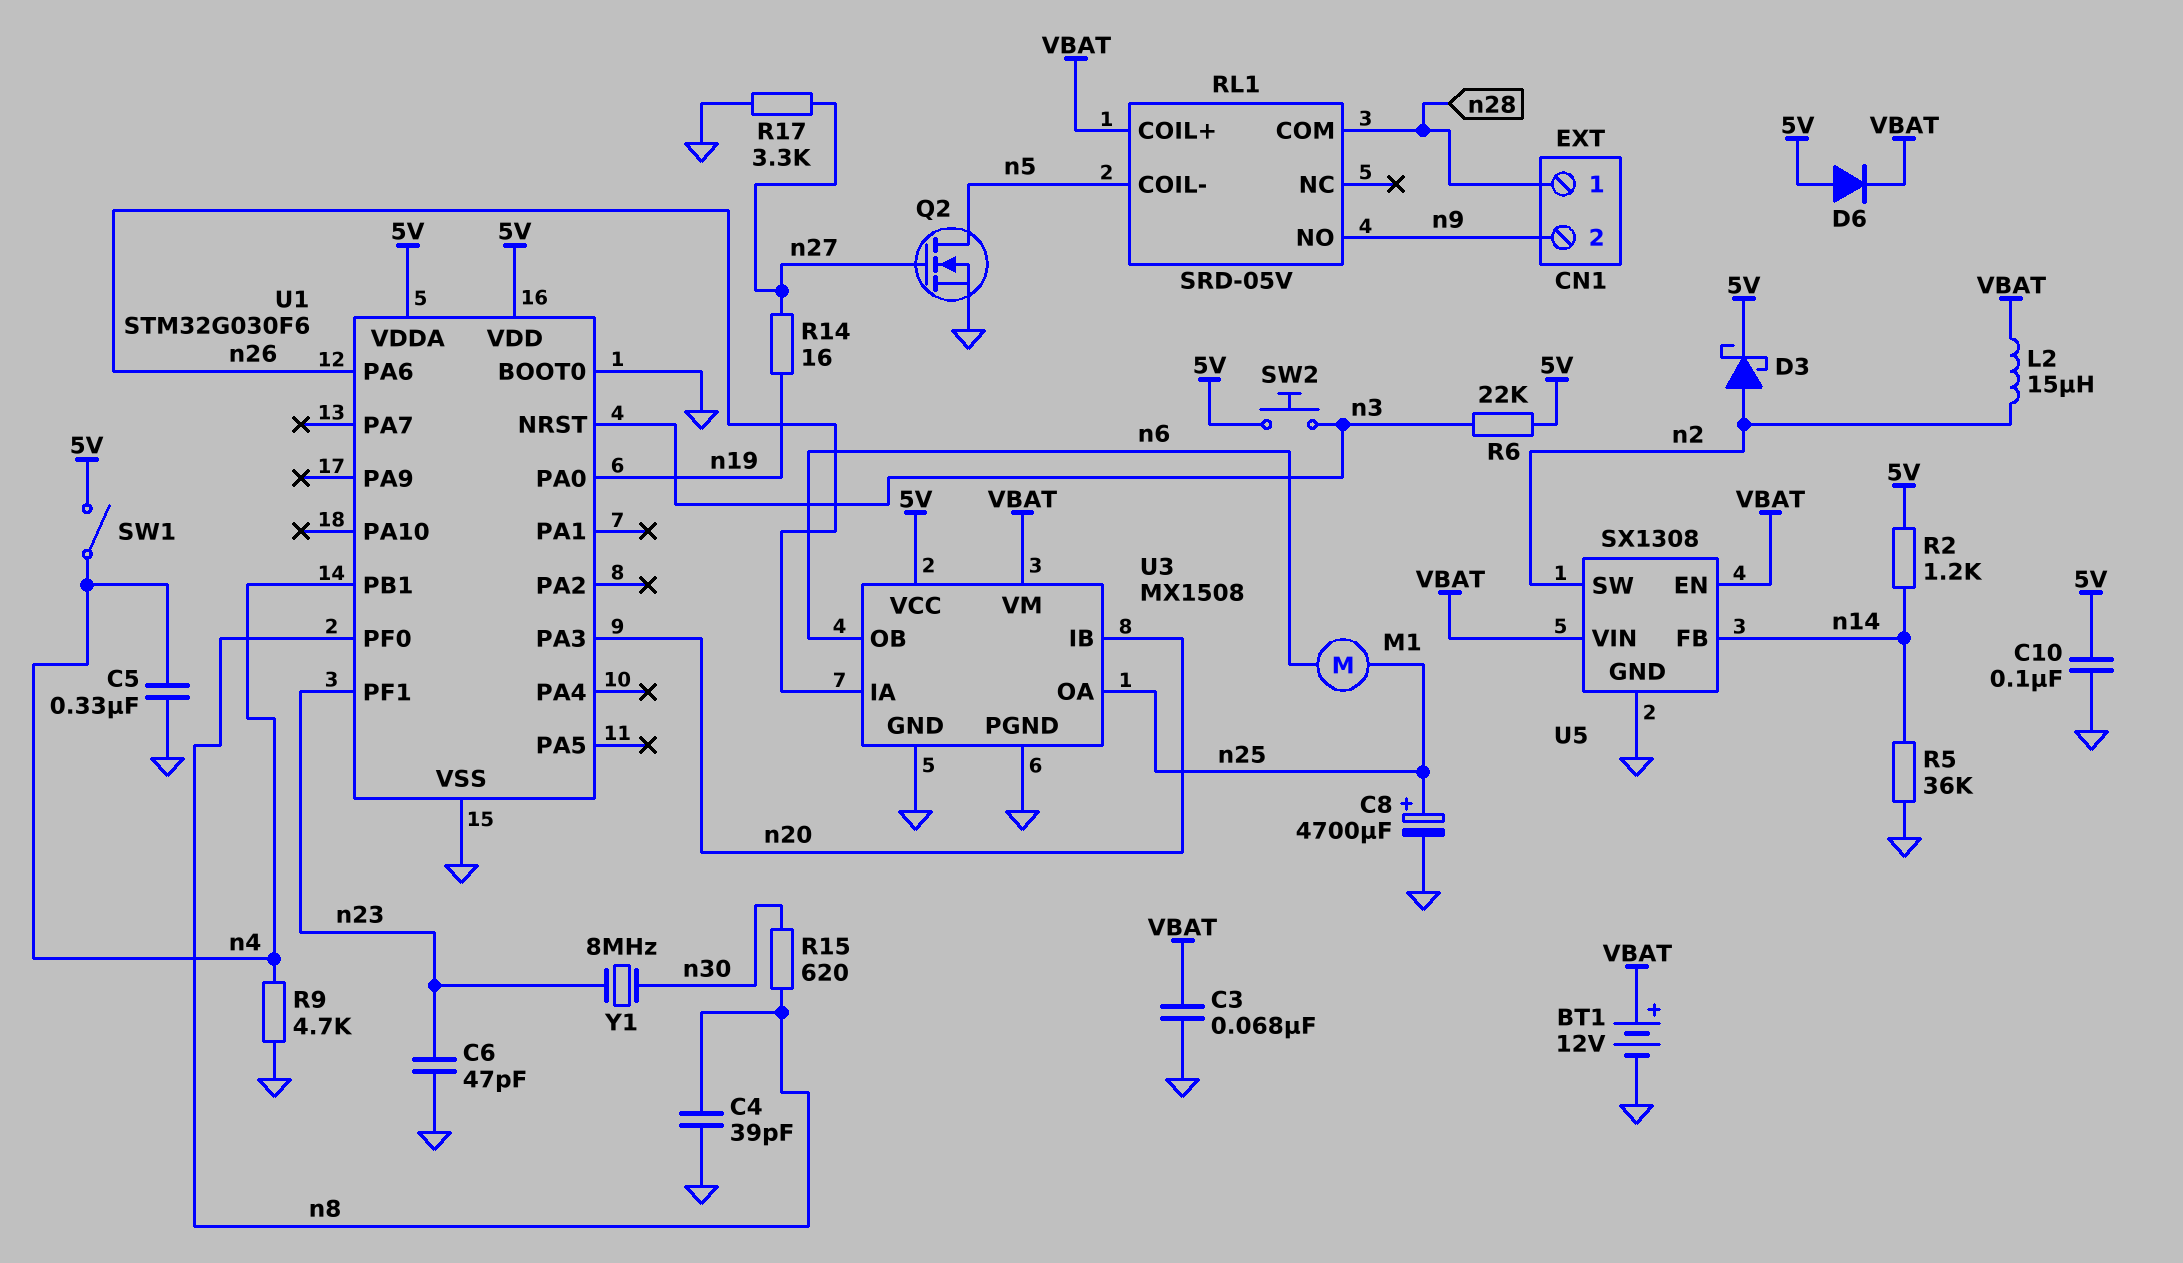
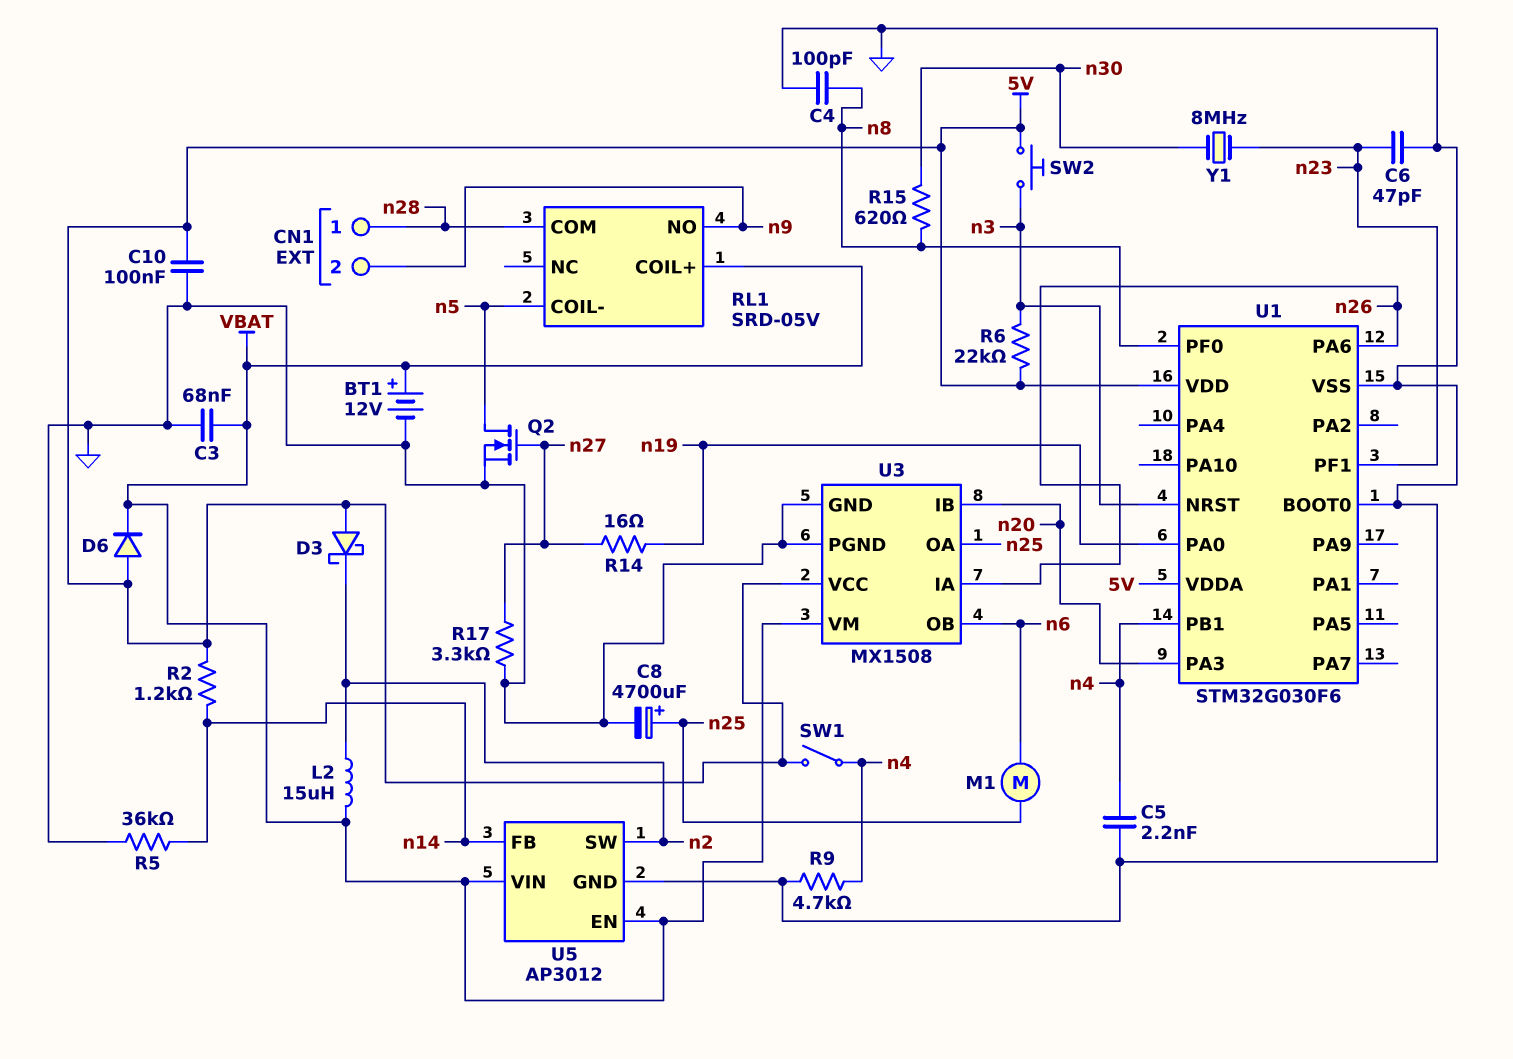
C4: 39pF (GND, n8) -> 100pF (GND, n8)
C5: 330nF (GND, n4) -> 2.2nF (GND, n4)
D3: schottky (A n2, K 5V) -> schottky (A 5V, K n2)
U5: SX1308 -> AP3012

